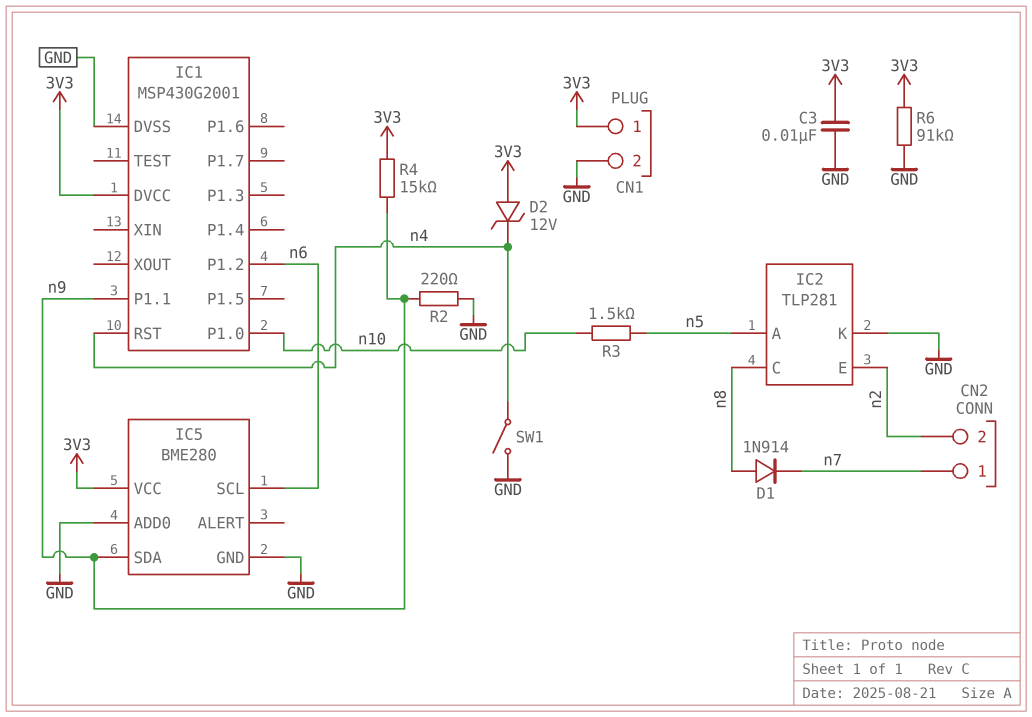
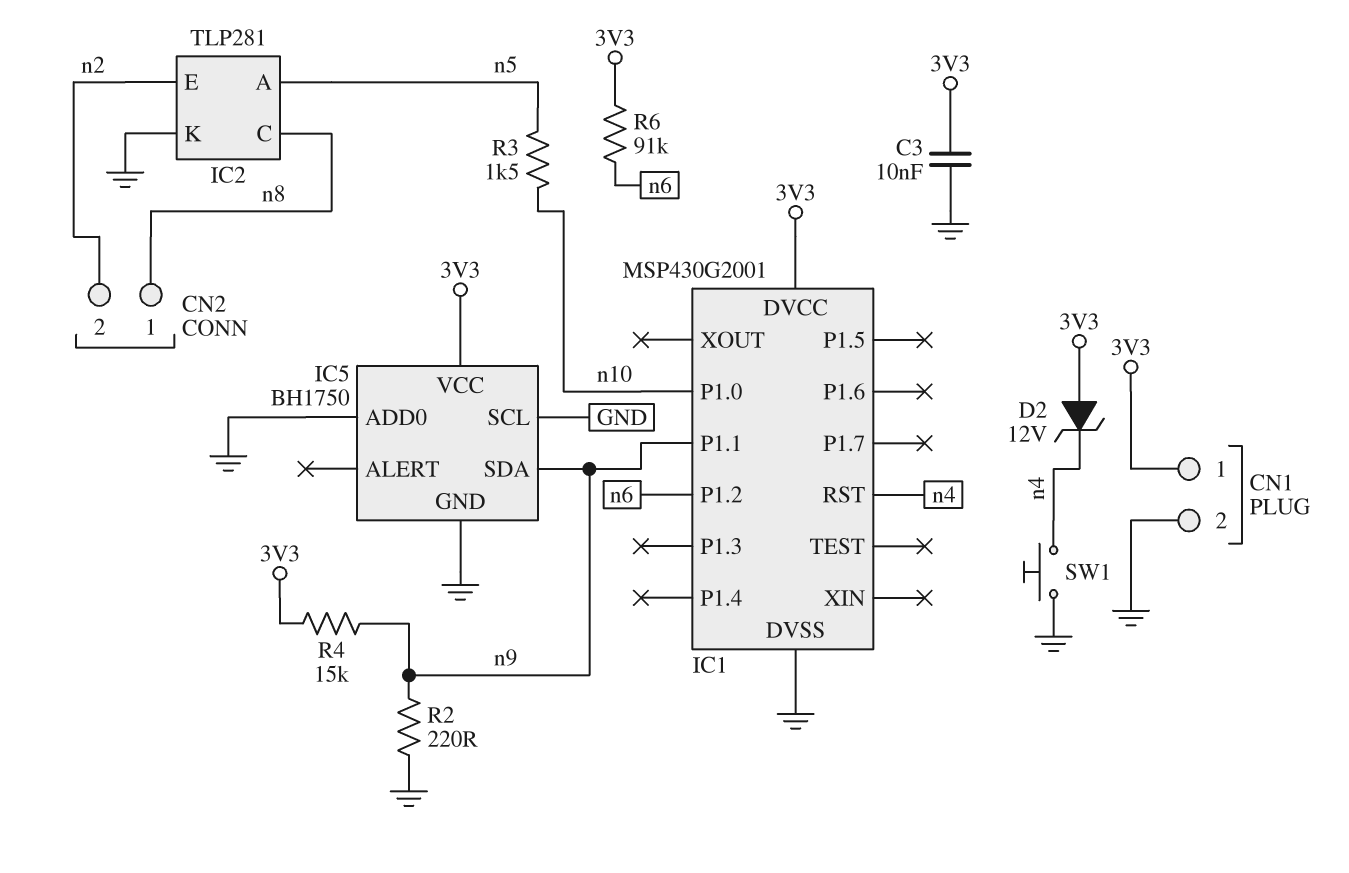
CN2 pin 1: n7 -> n8
D1: diode 1N914 (A n8, K n7) -> none
IC5: BME280 -> BH1750
IC5 pin SCL: n6 -> GND
R6: 91k (3V3, GND) -> 91k (3V3, n6)
SW1: switch (GND, n4) -> button (GND, n4)

